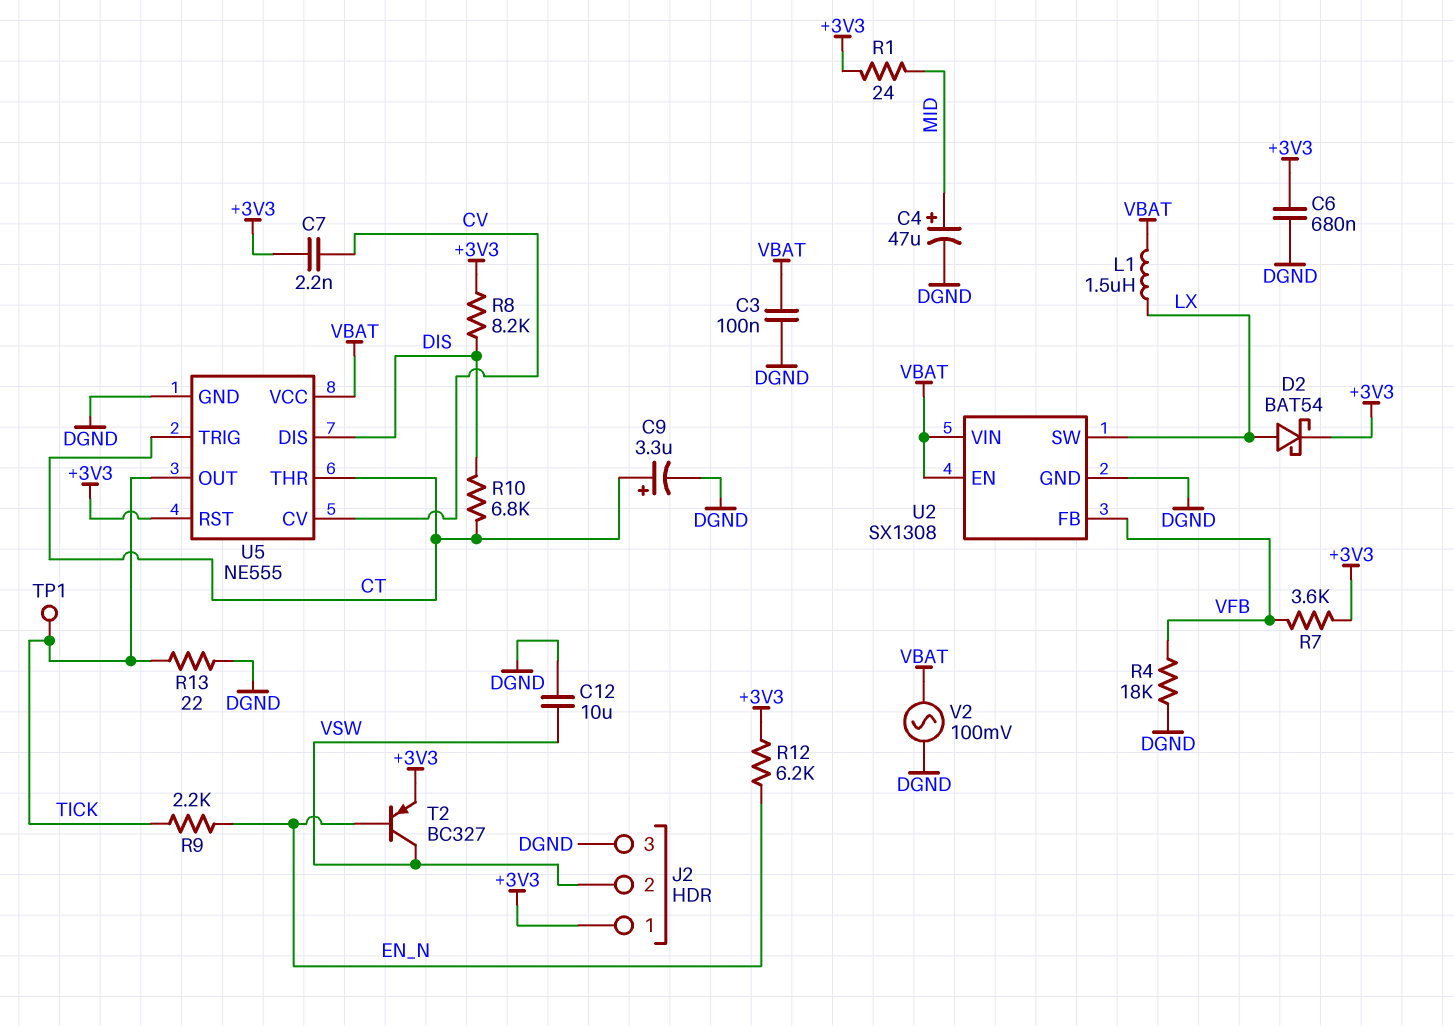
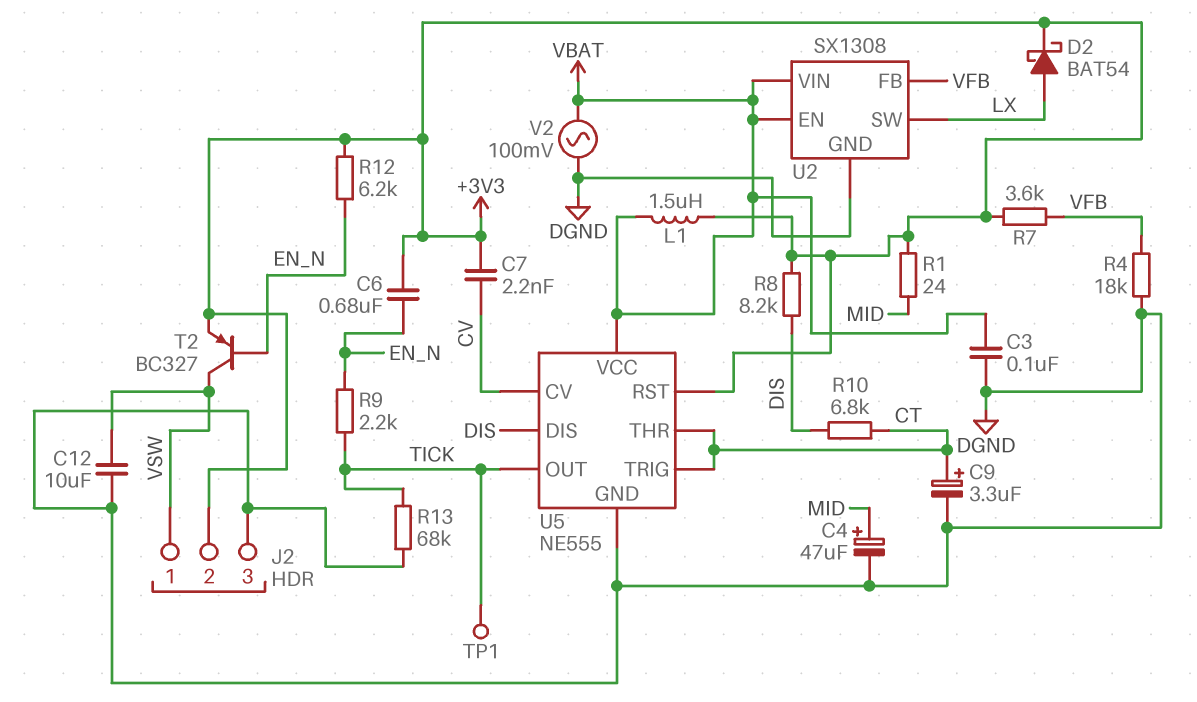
C6: 680nF (+3V3, DGND) -> 680nF (+3V3, EN_N)
J2 pin 1: +3V3 -> VSW
J2 pin 2: VSW -> +3V3
L1: 1.5uH (LX, VBAT) -> 1.5uH (+3V3, VBAT)
R13: 22 (DGND, TICK) -> 68k (DGND, TICK)

